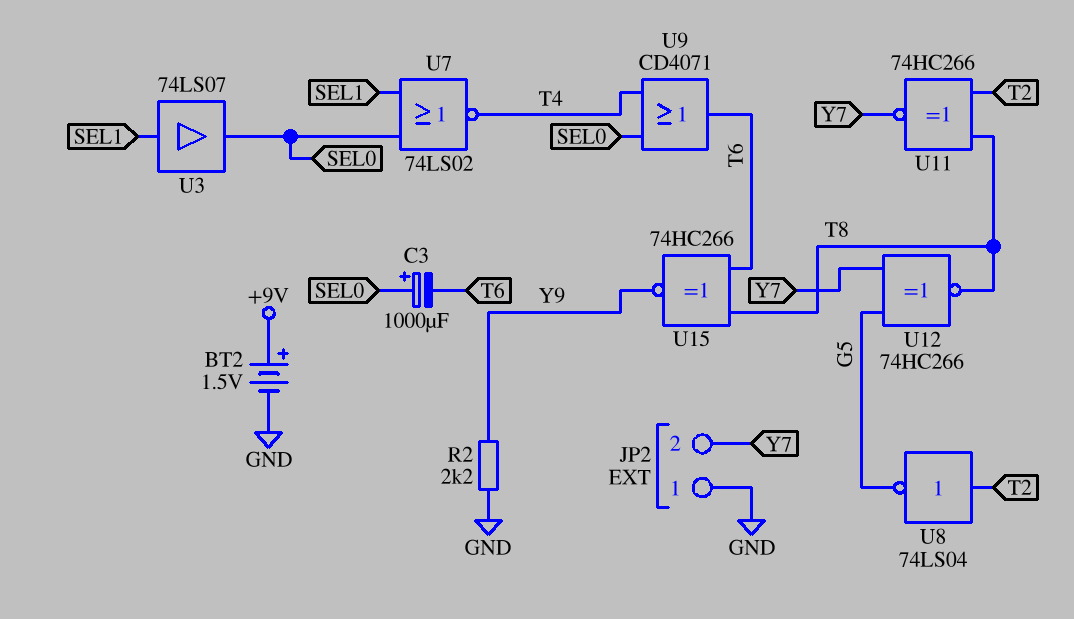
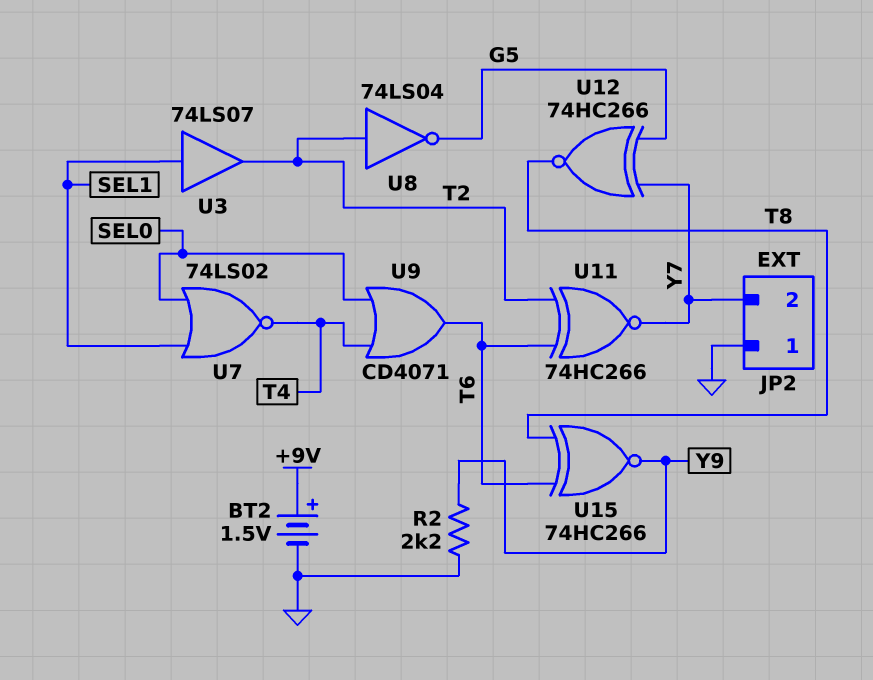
C3: 1000uF (plus SEL0, minus T6) -> none
U3: buffer 74LS07 (in SEL1, out SEL0) -> buffer 74LS07 (in SEL1, out T2)
U11: XNOR 74HC266 (in T2, in T8, out Y7) -> XNOR 74HC266 (in T2, in T6, out Y7)

